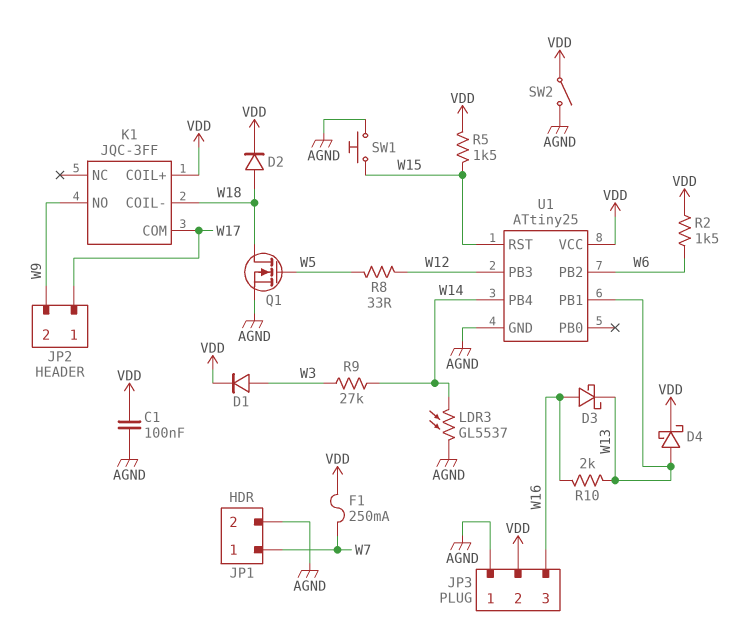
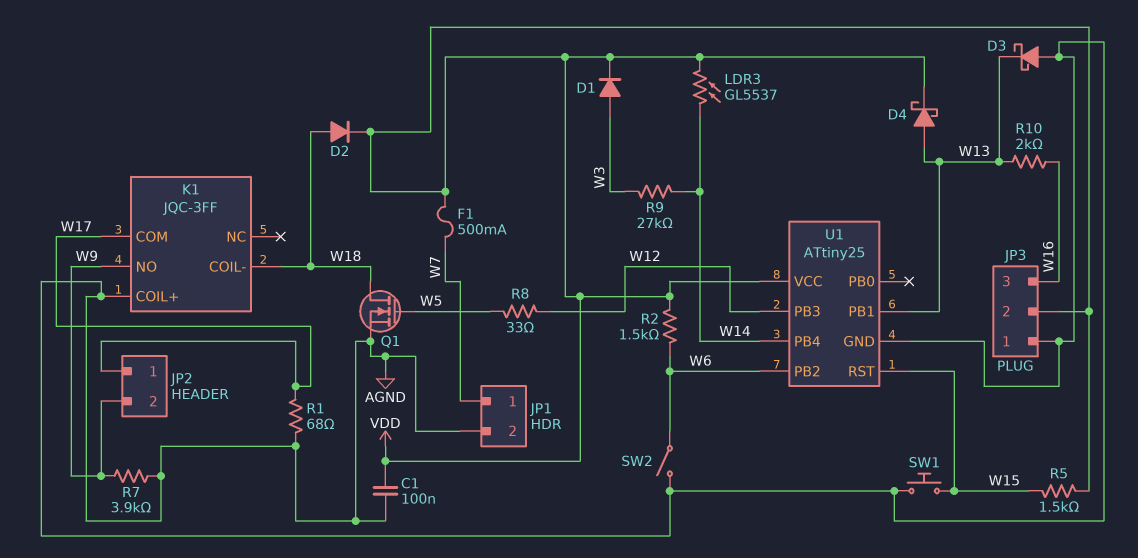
D3: schottky (A W16, K W13) -> schottky (A AGND, K W13)
F1: 250mA (VDD, W7) -> 500mA (VDD, W7)
K1 pin COIL+: VDD -> AGND
LDR3: GL5537 (AGND, W14) -> GL5537 (VDD, W14)
R1: none -> 68 (AGND, W17)
R7: none -> 3.9k (AGND, W9)
SW2: switch (AGND, VDD) -> switch (AGND, W6)

